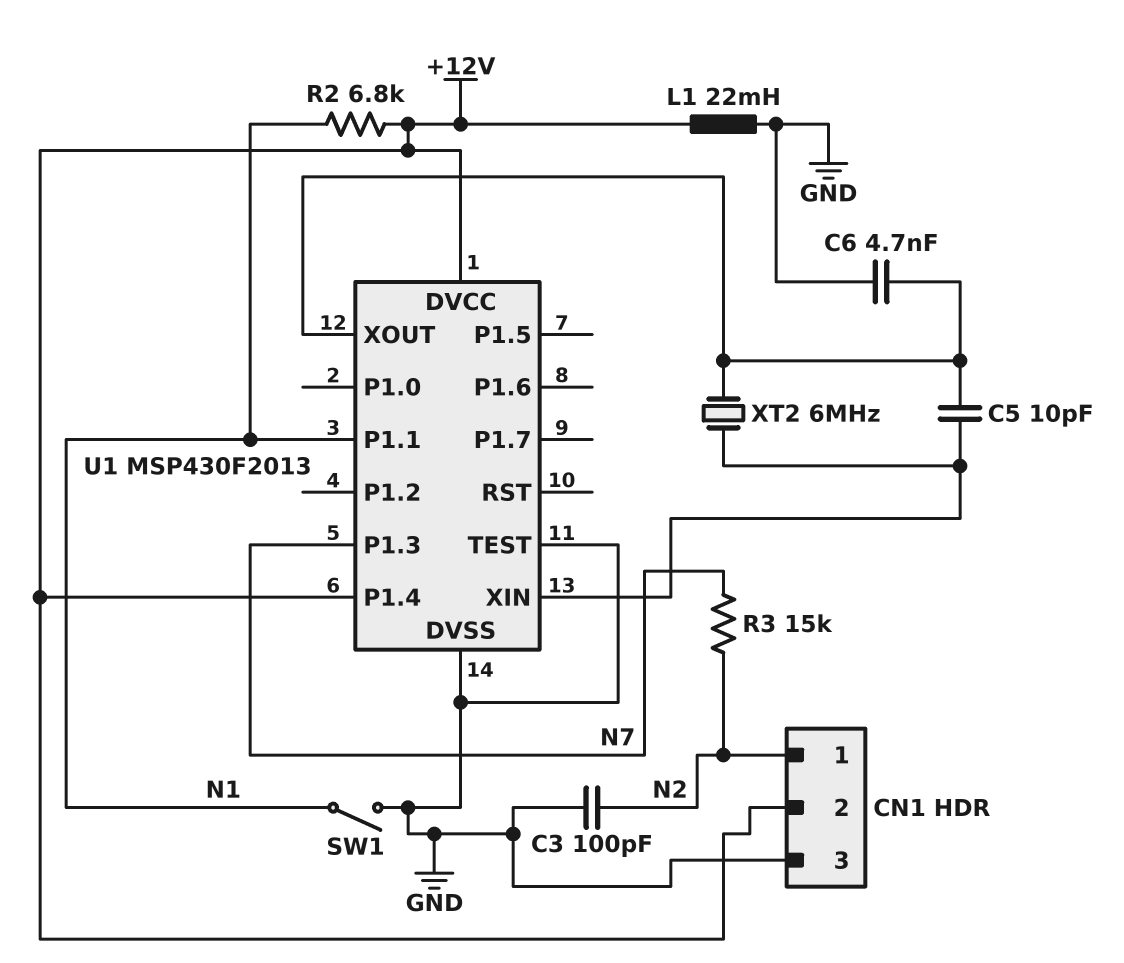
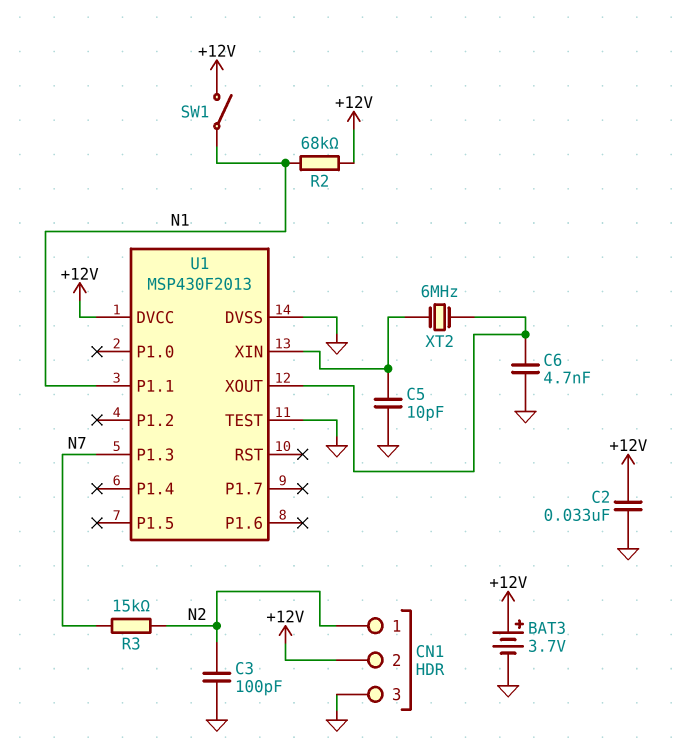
BAT3: none -> 3.7V (plus +12V, minus GND)
C2: none -> 33nF (+12V, GND)
C5: 10pF (U1/XIN, U1/XOUT) -> 10pF (GND, U1/XIN)
L1: 22mH (+12V, GND) -> none
R2: 6.8k (+12V, N1) -> 68k (+12V, N1)
SW1: switch (GND, N1) -> switch (+12V, N1)
U1 pin P1.4: +12V -> none

